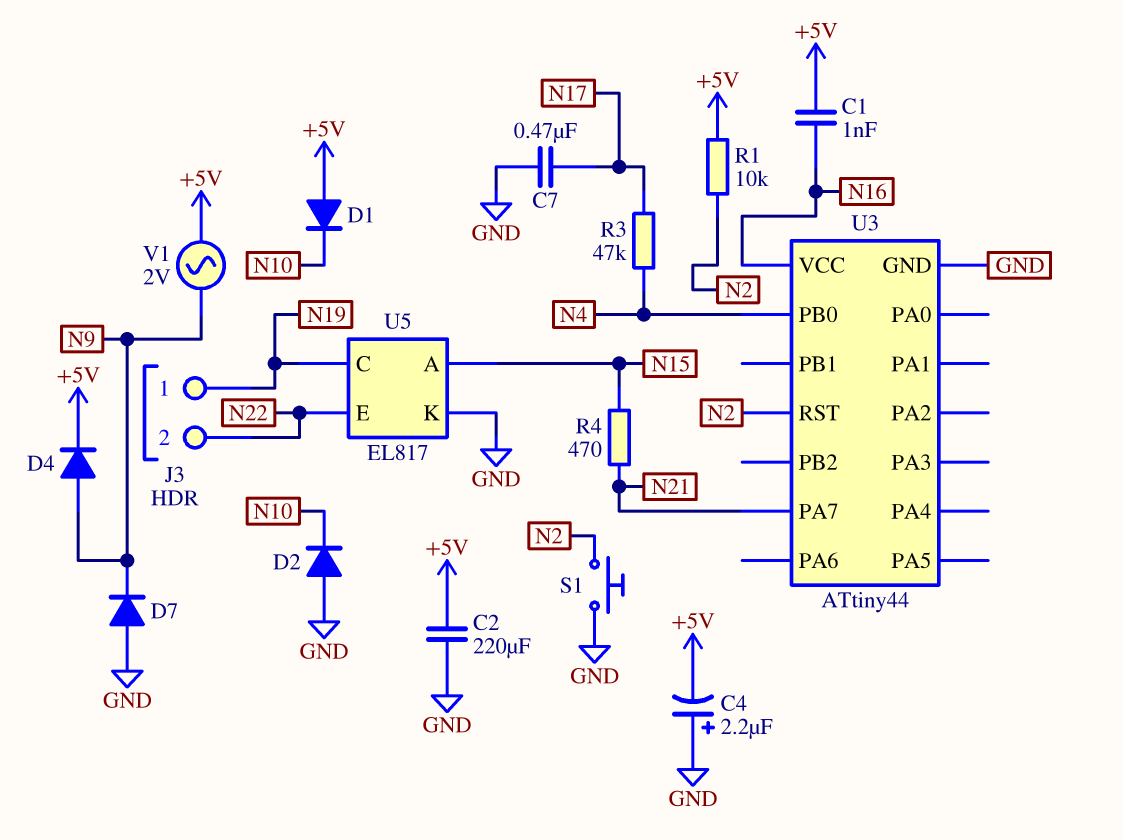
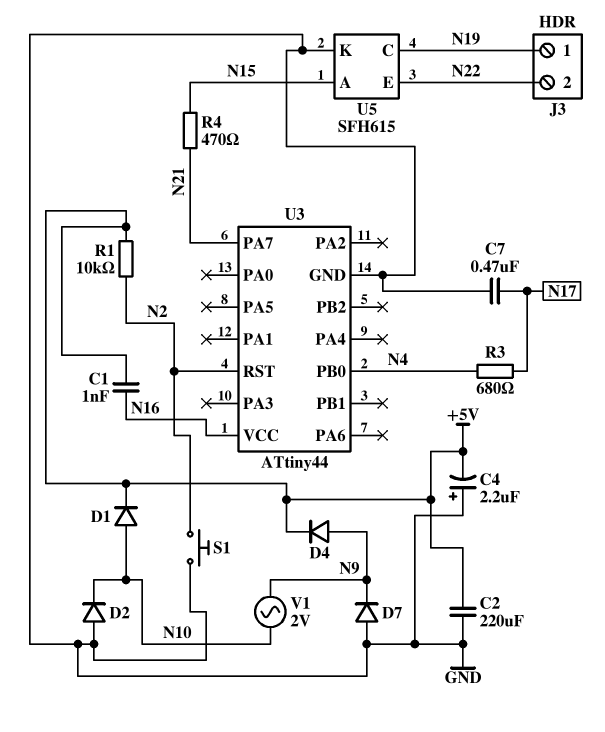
D1: diode (A +5V, K N10) -> diode (A N10, K +5V)
R3: 47k (N4, N17) -> 680 (N4, N17)
U5: EL817 -> SFH615
V1: AC 2V (+5V, N9) -> AC 2V (N9, N10)

